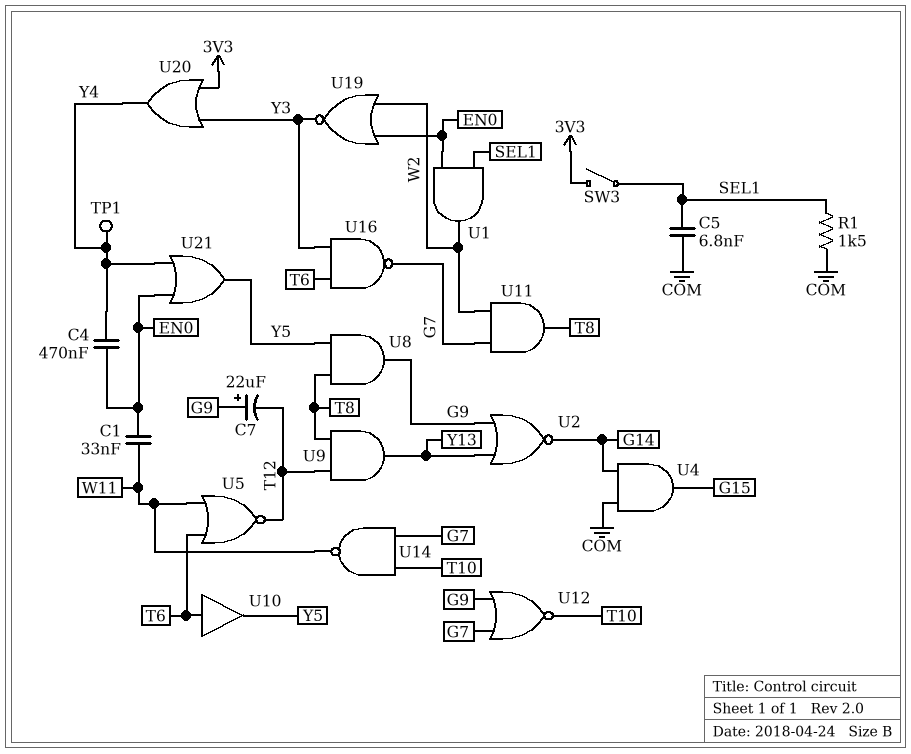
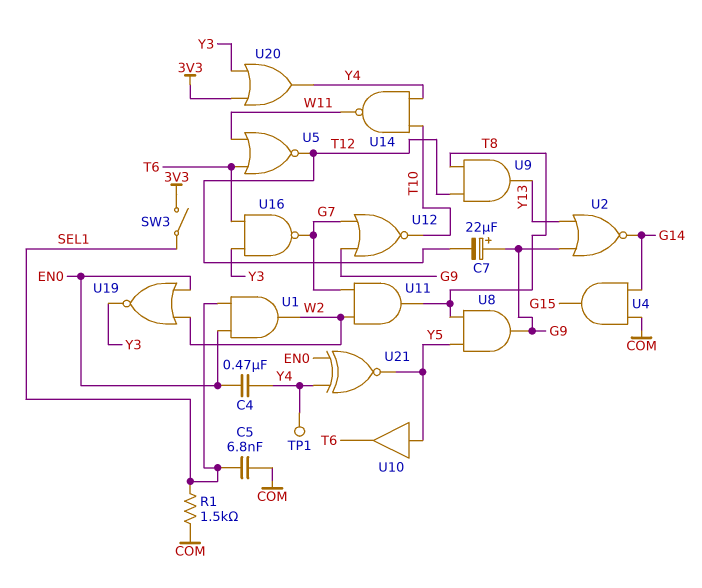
C1: 33nF (EN0, W11) -> none
U10: buffer (in T6, out Y5) -> buffer (in Y5, out T6)
U14: NAND (in G7, in T10, out W11) -> NAND (in T10, in Y4, out W11)
U21: OR (in EN0, in Y4, out Y5) -> XNOR (in EN0, in Y4, out Y5)

